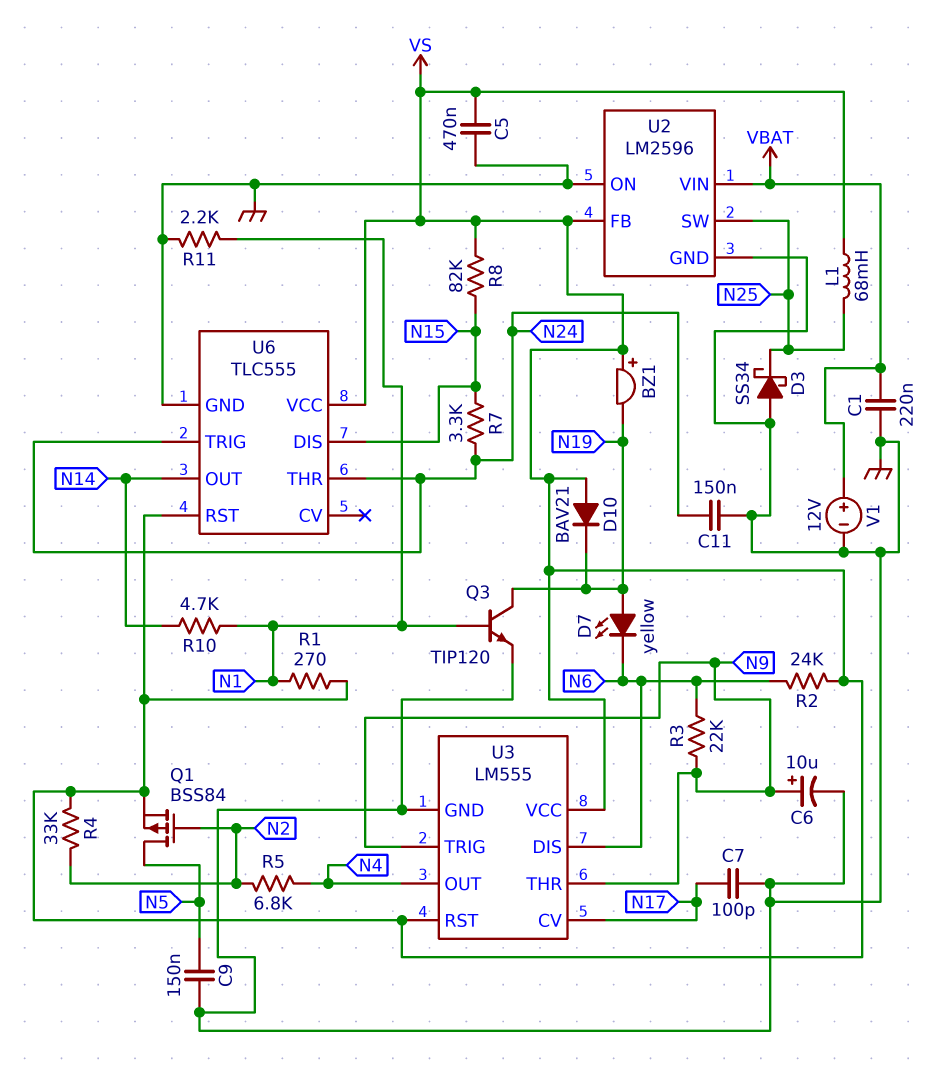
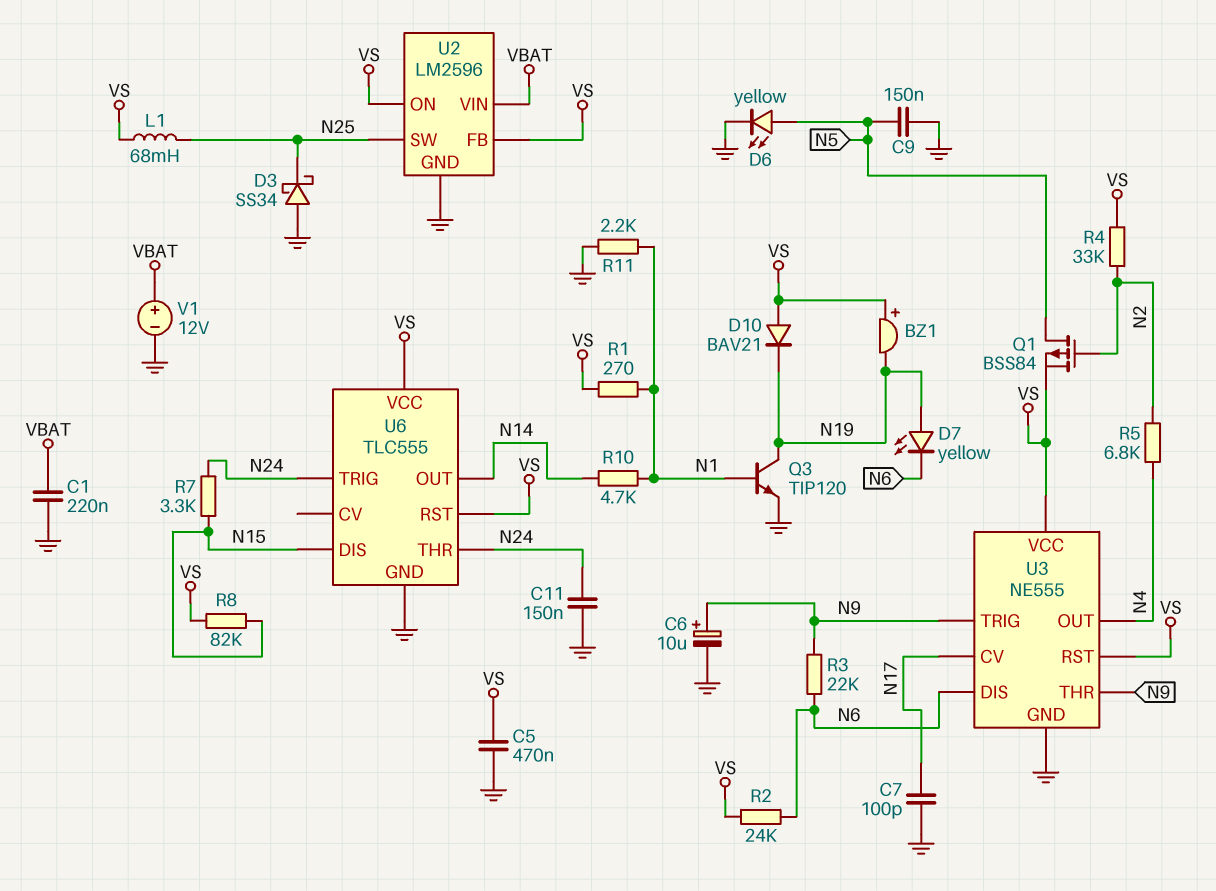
D6: none -> LED yellow (A N5, K GND)
U2 pin ON: GND -> VS
U3: LM555 -> NE555

